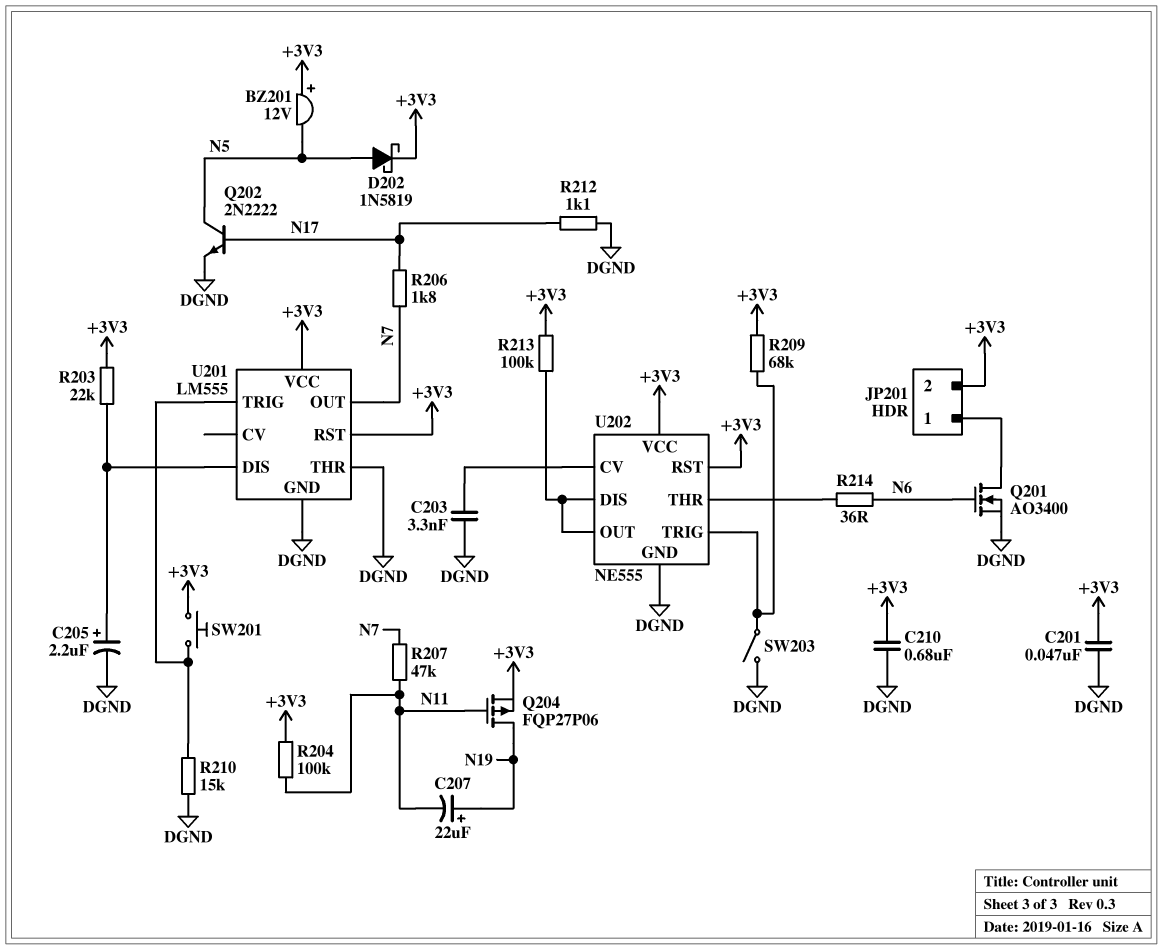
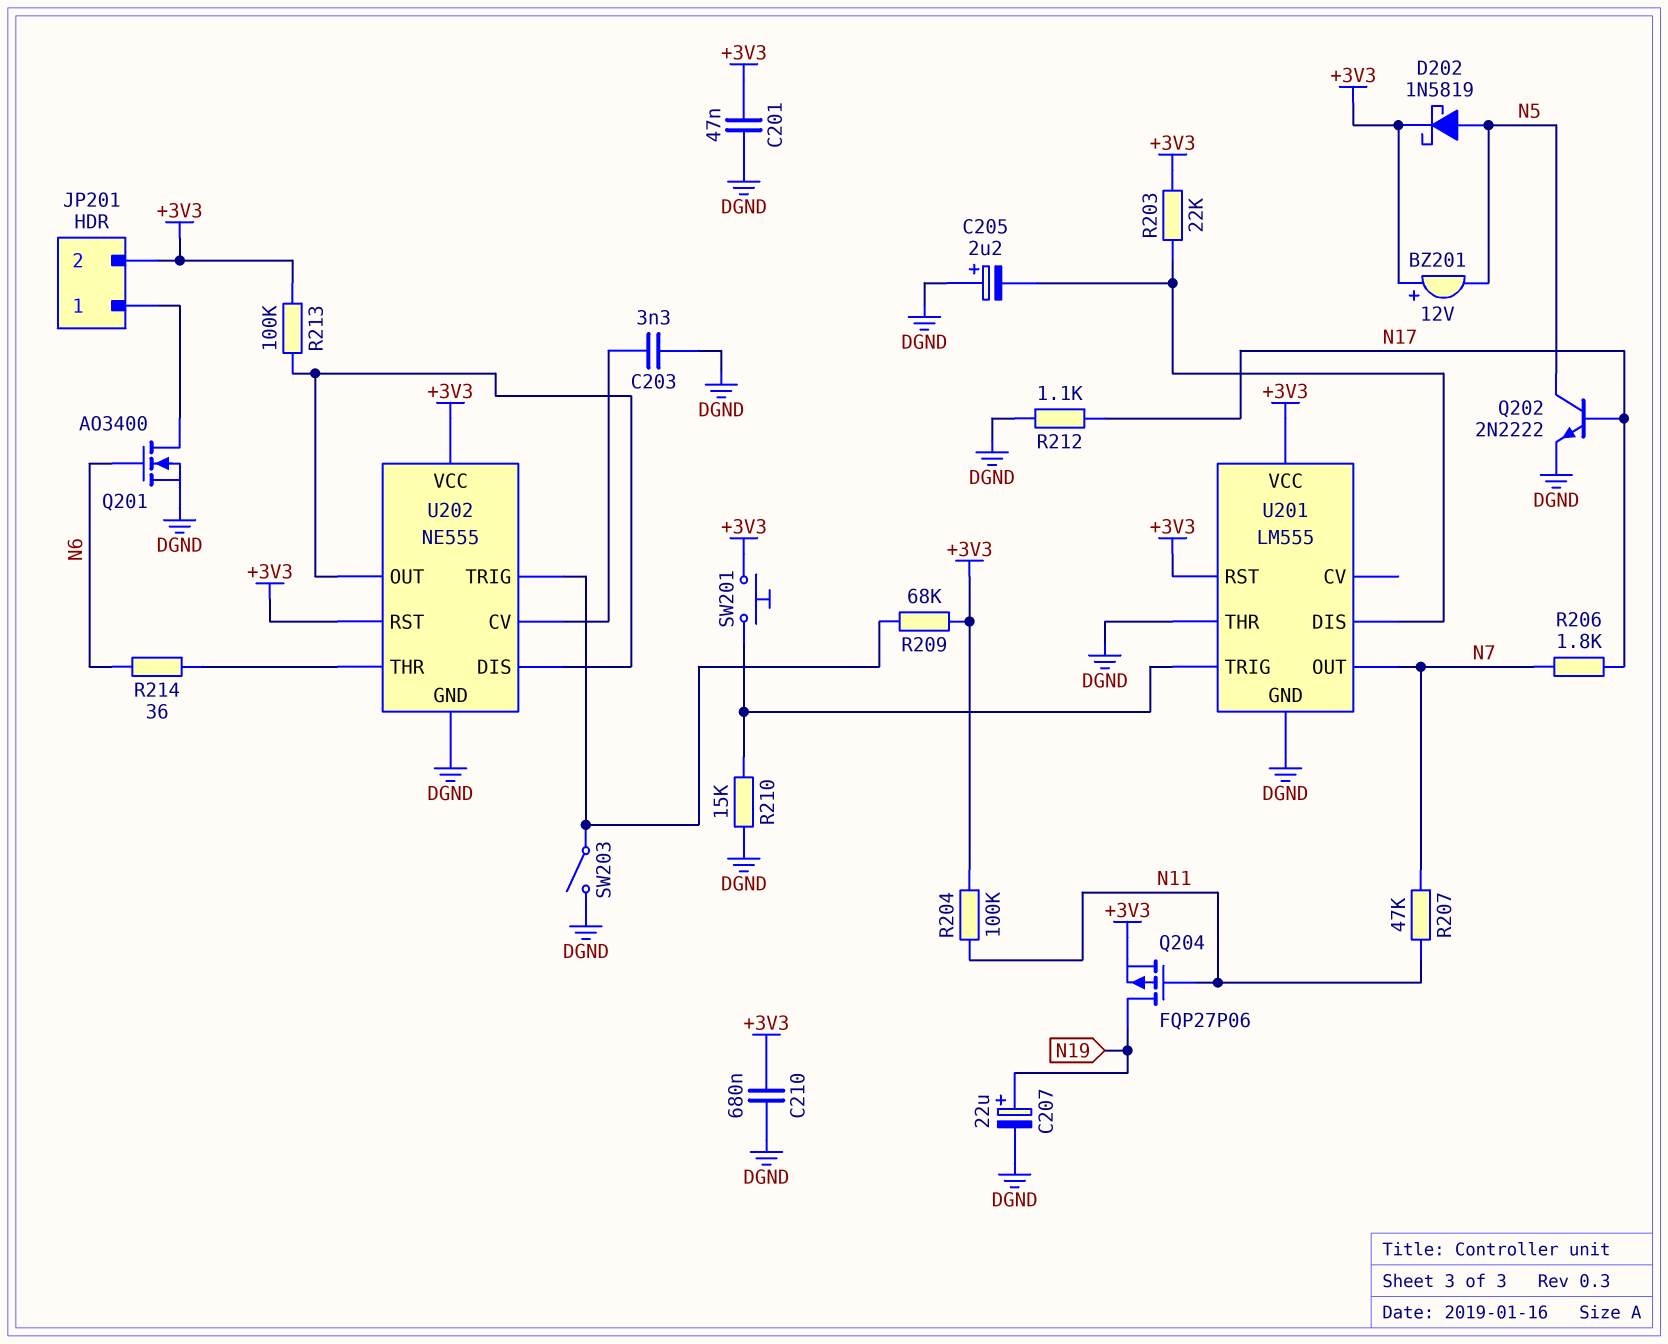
C205: 2.2uF (plus U201/DIS, minus DGND) -> 2.2uF (plus DGND, minus U201/DIS)
C207: 22uF (plus N19, minus N11) -> 22uF (plus N19, minus DGND)

